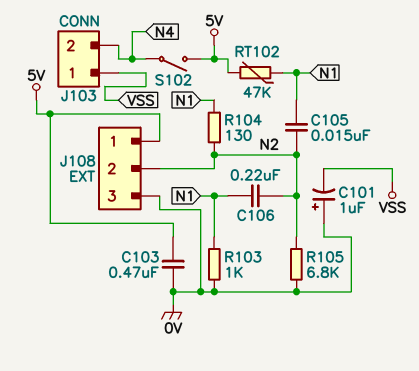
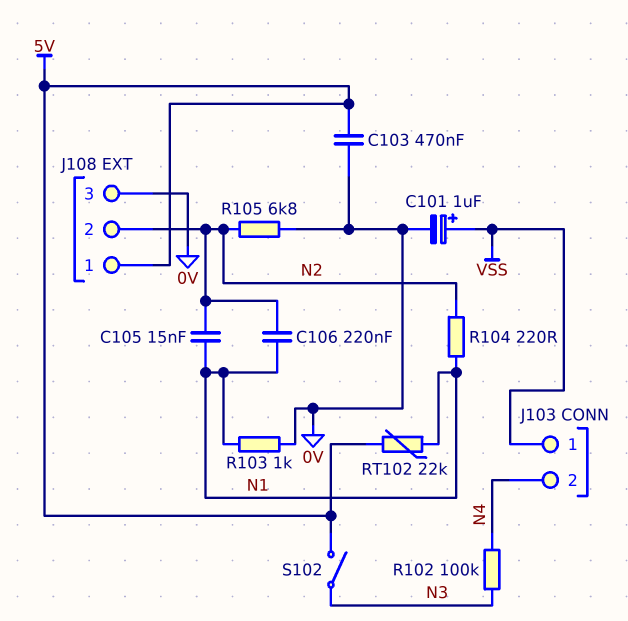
C101: 1uF (plus 0V, minus VSS) -> 1uF (plus VSS, minus 0V)
R102: none -> 100k (N3, N4)
R104: 130 (N1, N2) -> 220 (N1, N2)
RT102: 47k (5V, N1) -> 22k (5V, N1)
S102: switch (5V, N4) -> switch (5V, N3)

